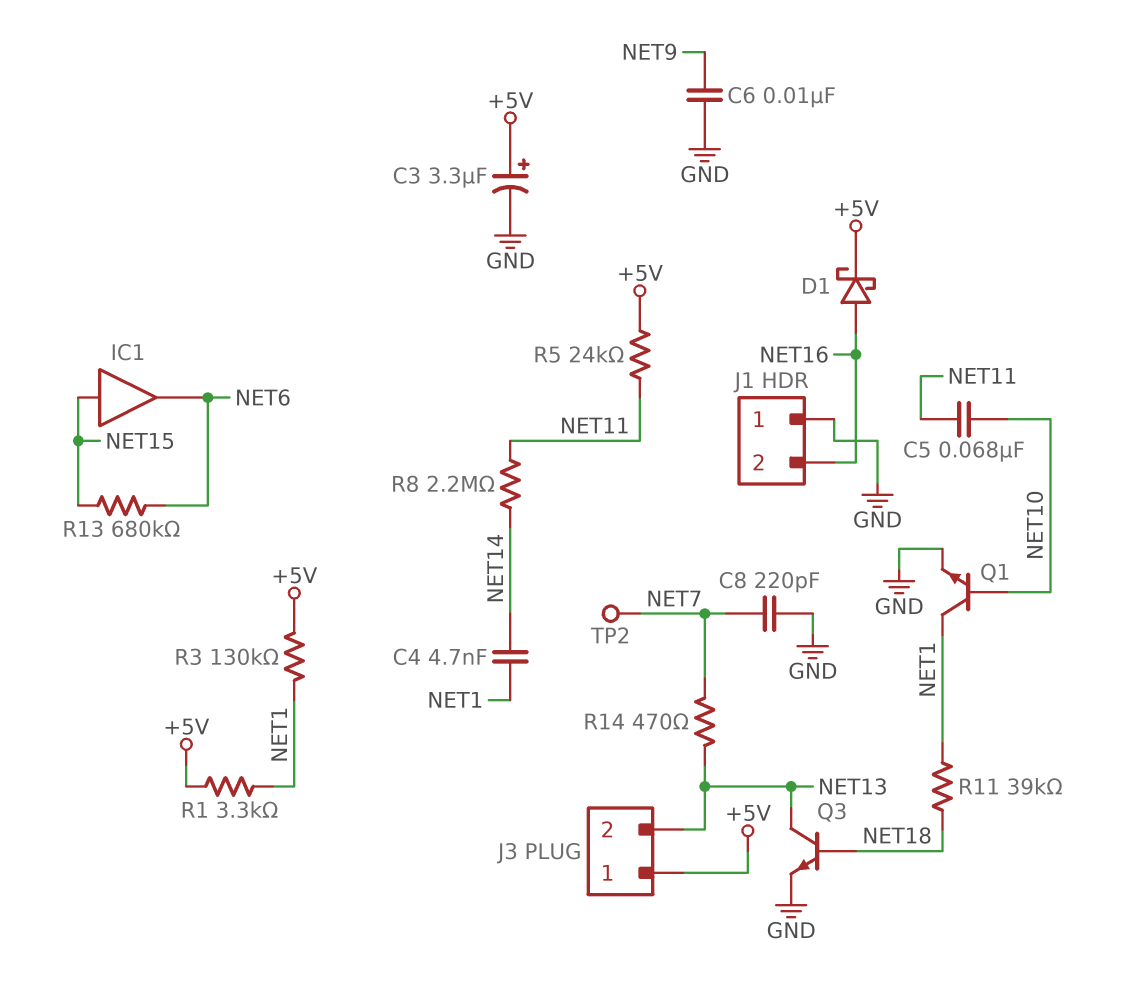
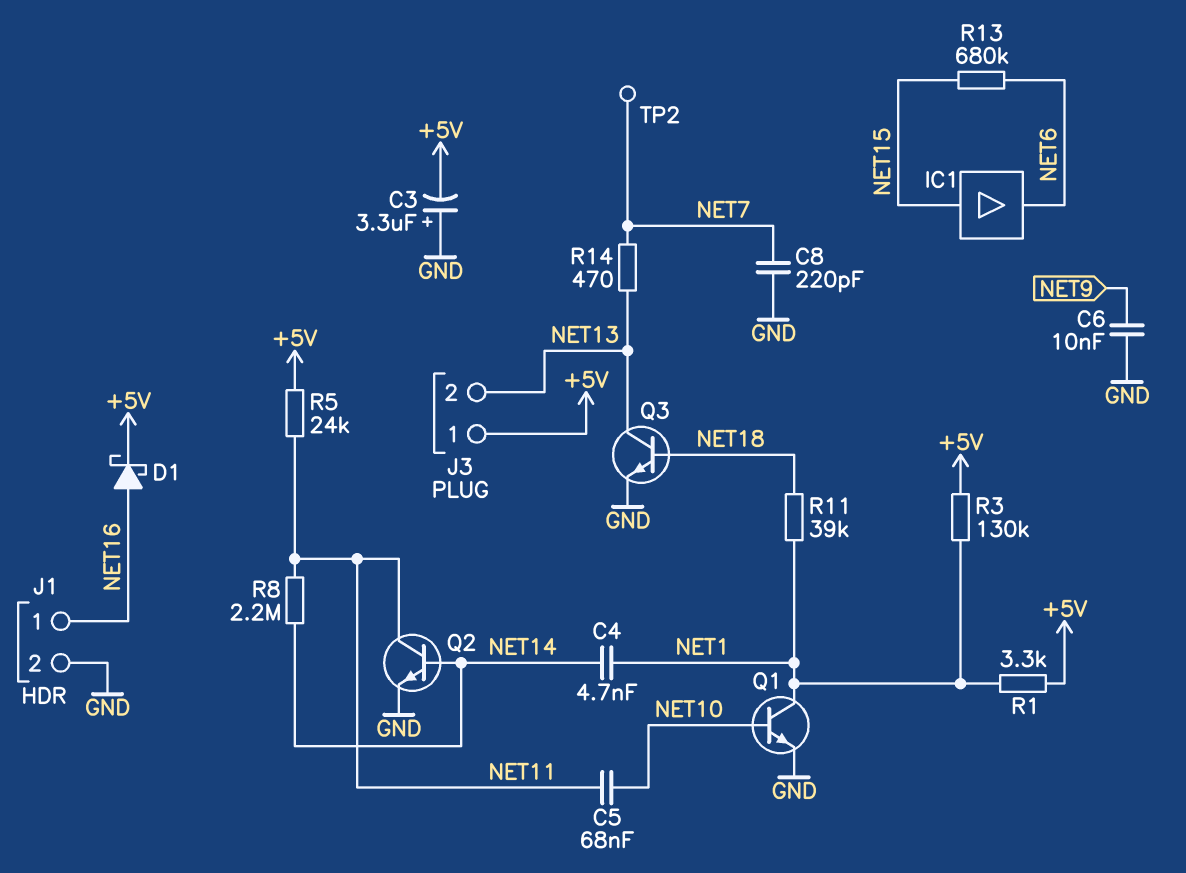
C3: 3.3uF (plus +5V, minus GND) -> 3.3uF (plus GND, minus +5V)
J1 pin 1: GND -> NET16
J1 pin 2: NET16 -> GND
Q2: none -> NPN (B NET14, C NET11, E GND)

